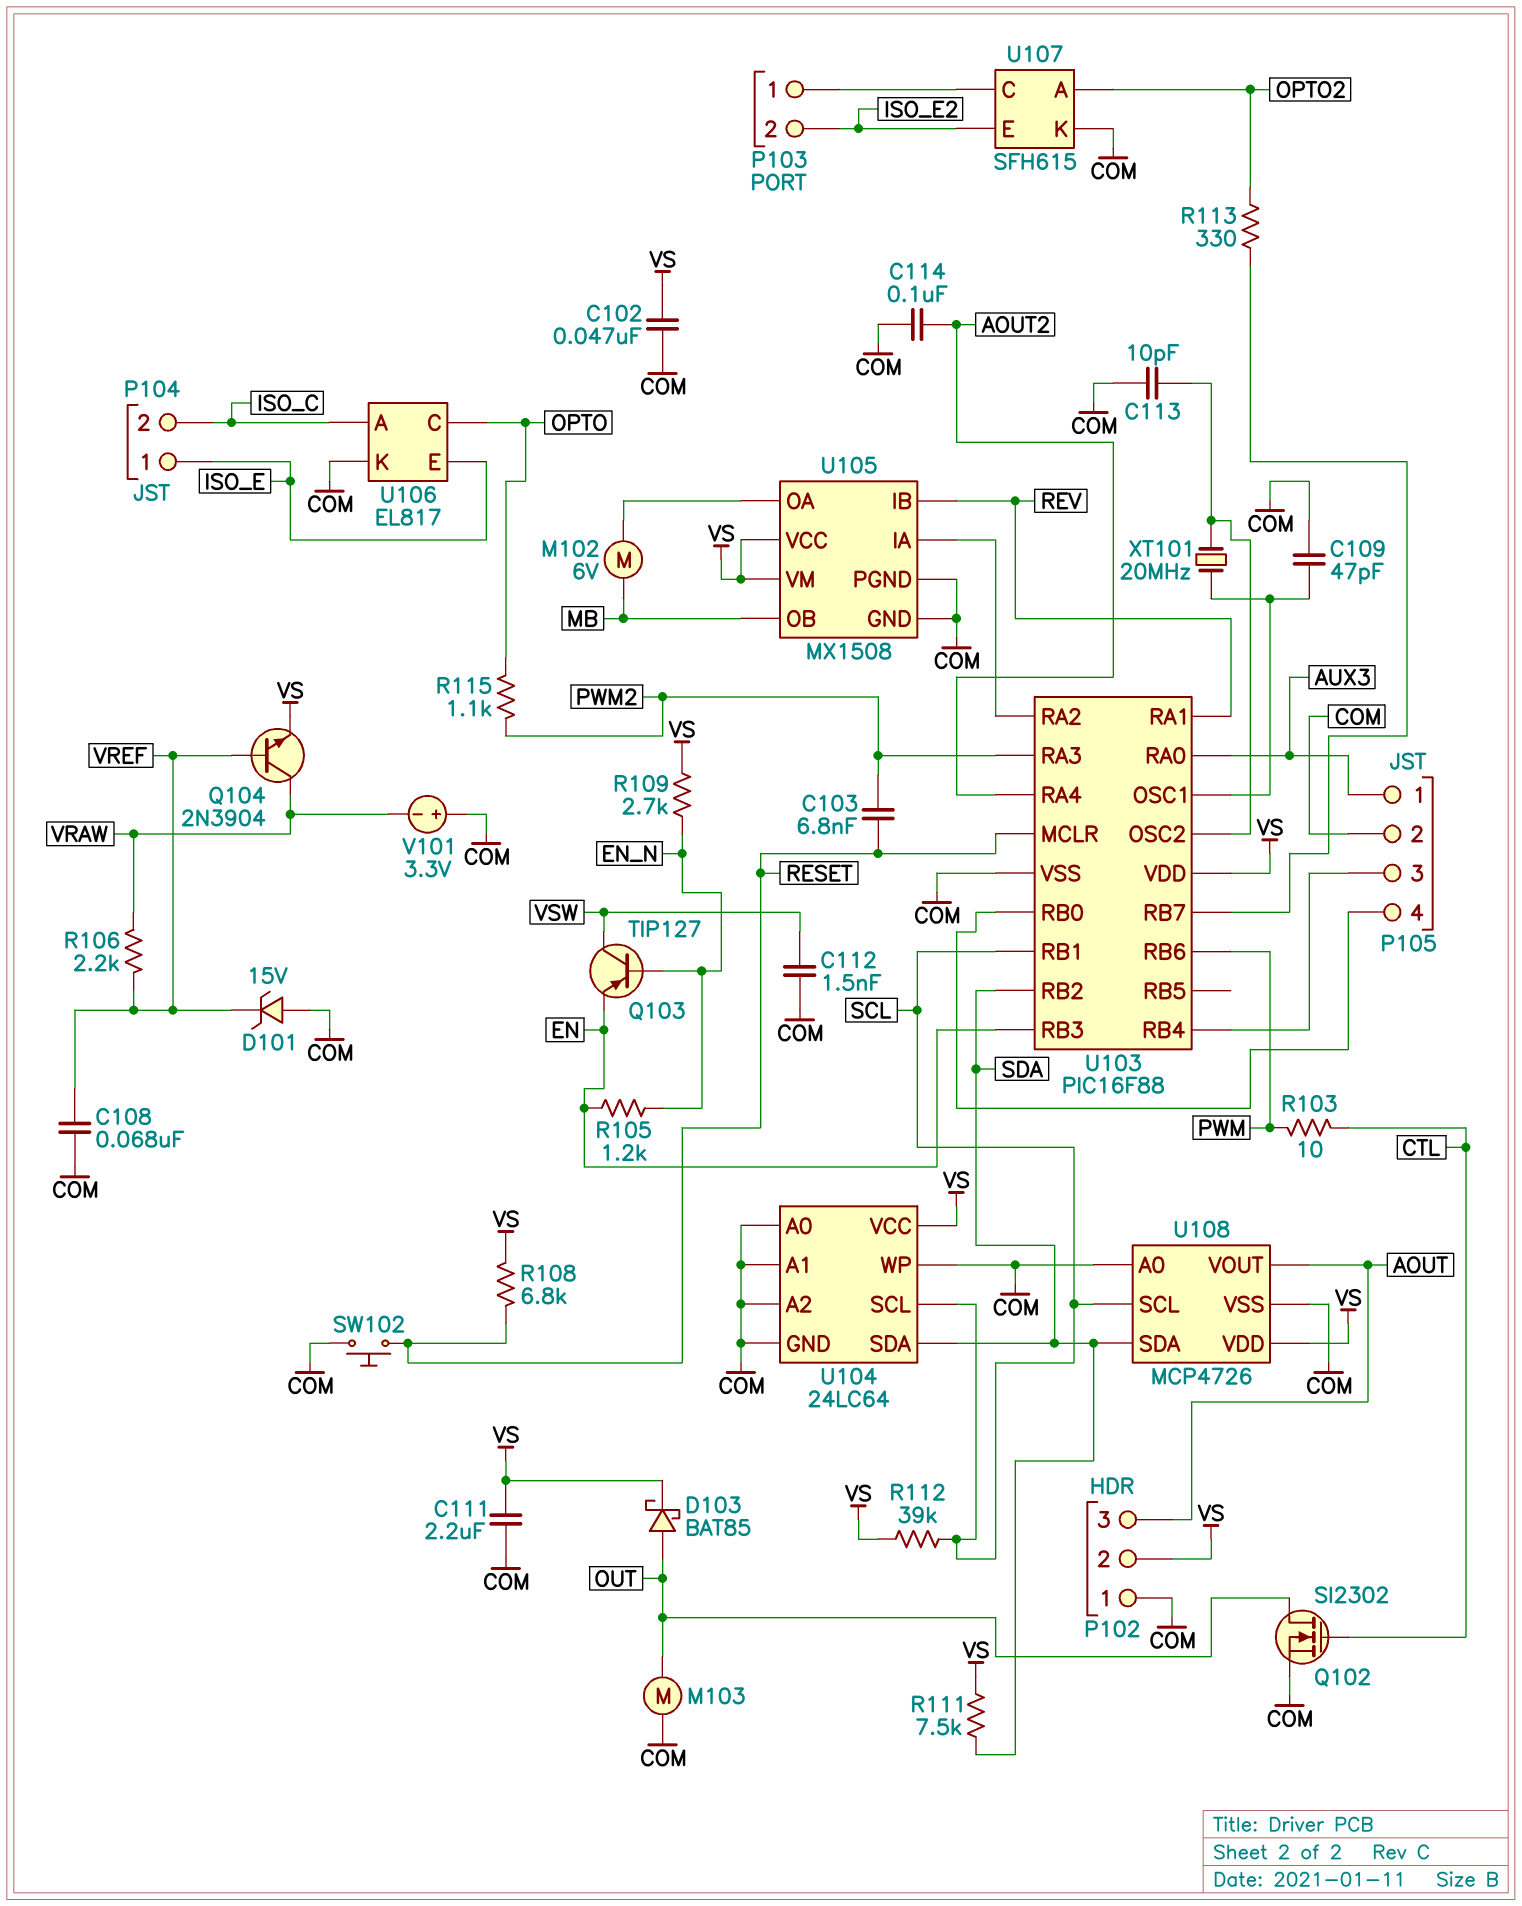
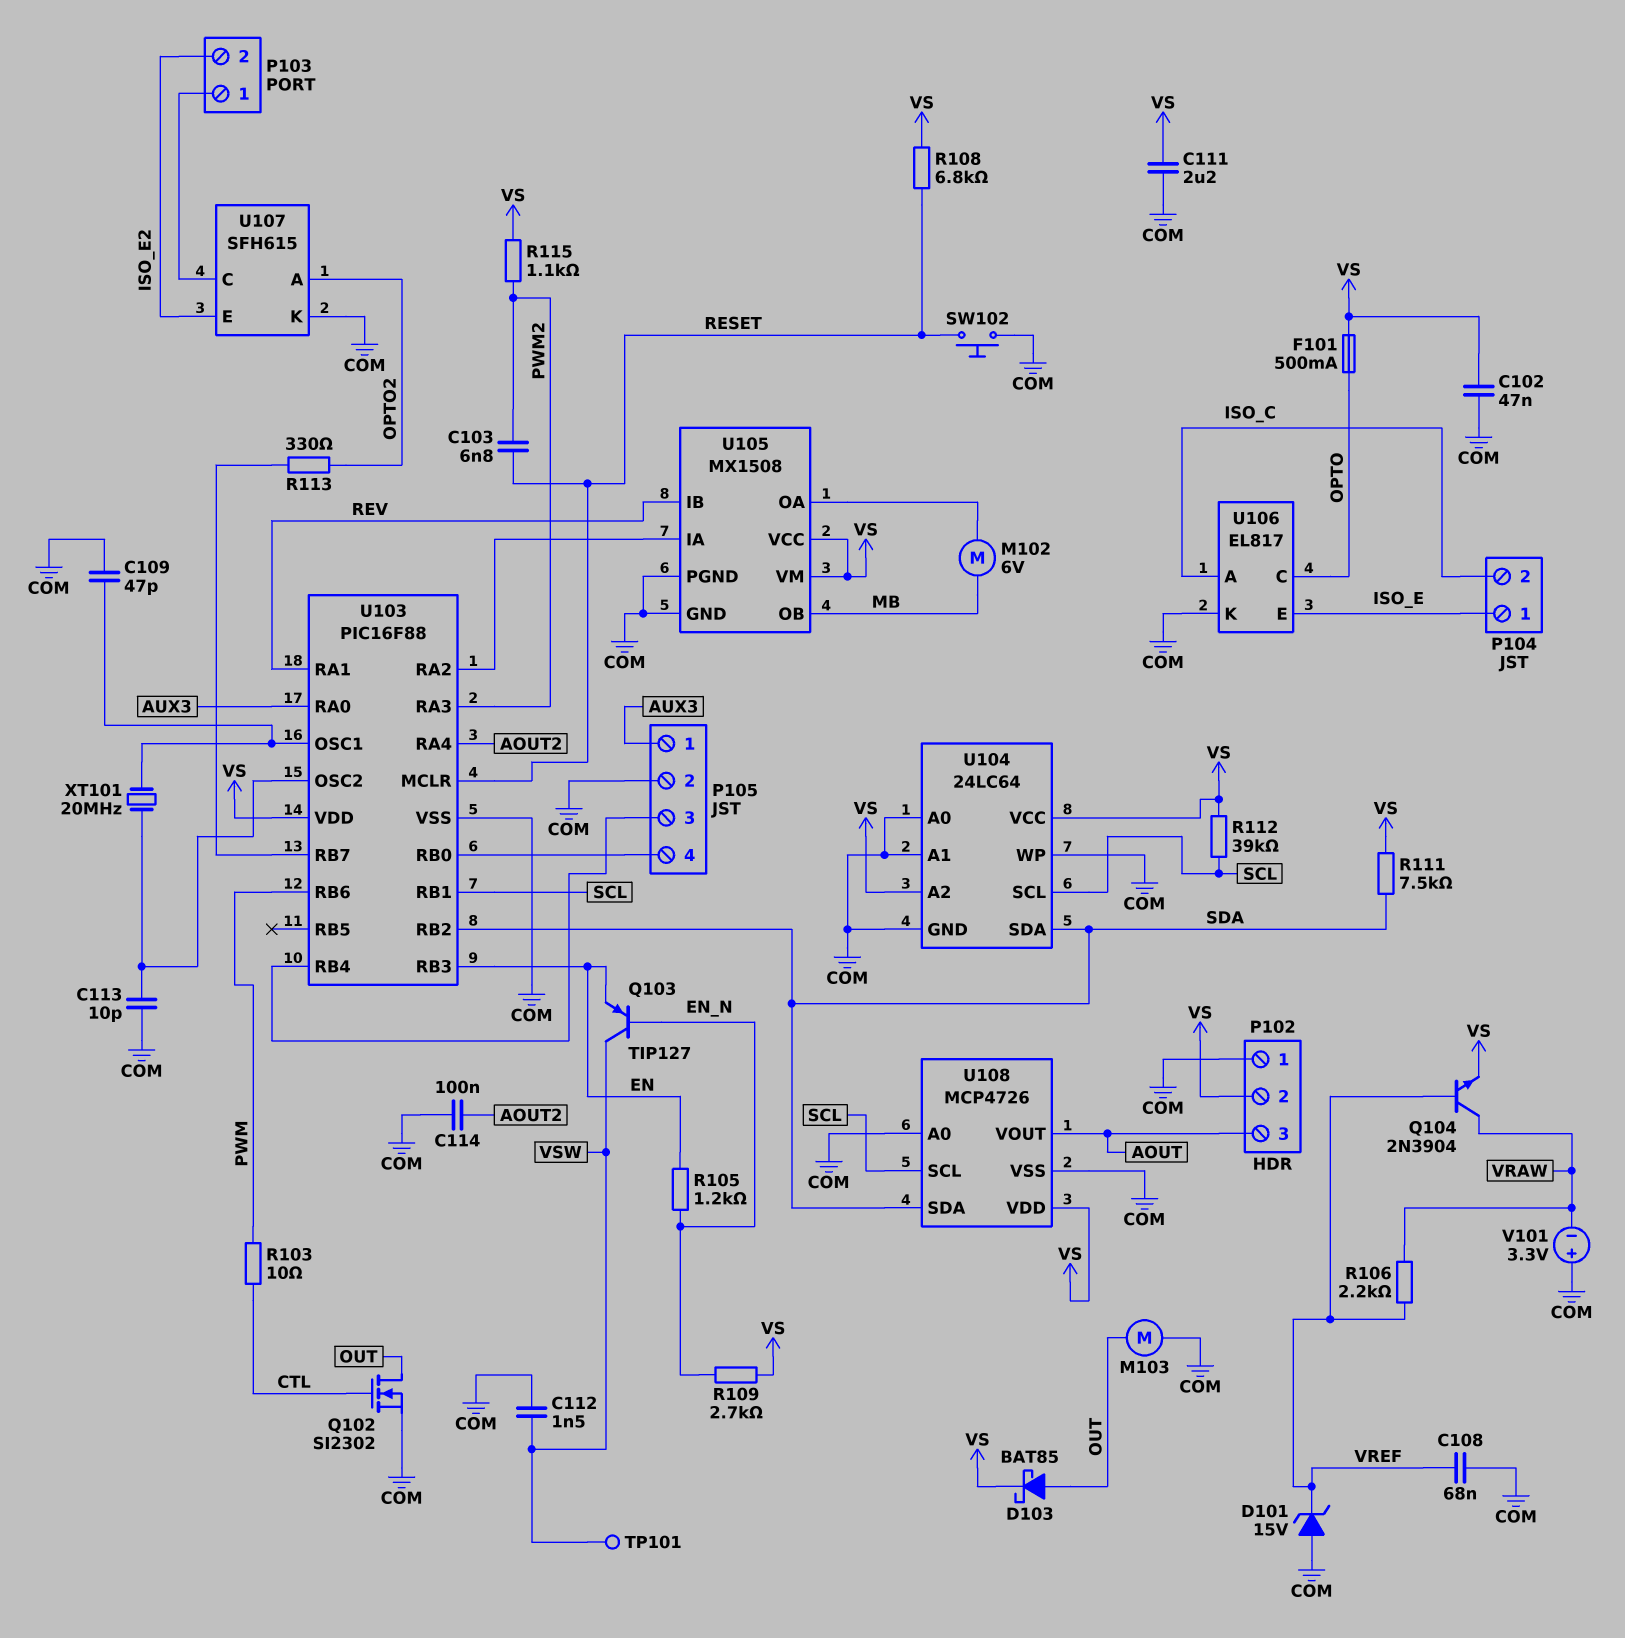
F101: none -> 500mA (OPTO, VS)
R115: 1.1k (OPTO, PWM2) -> 1.1k (PWM2, VS)
TP101: none -> test point (VSW)
U104 pin A2: COM -> VS

